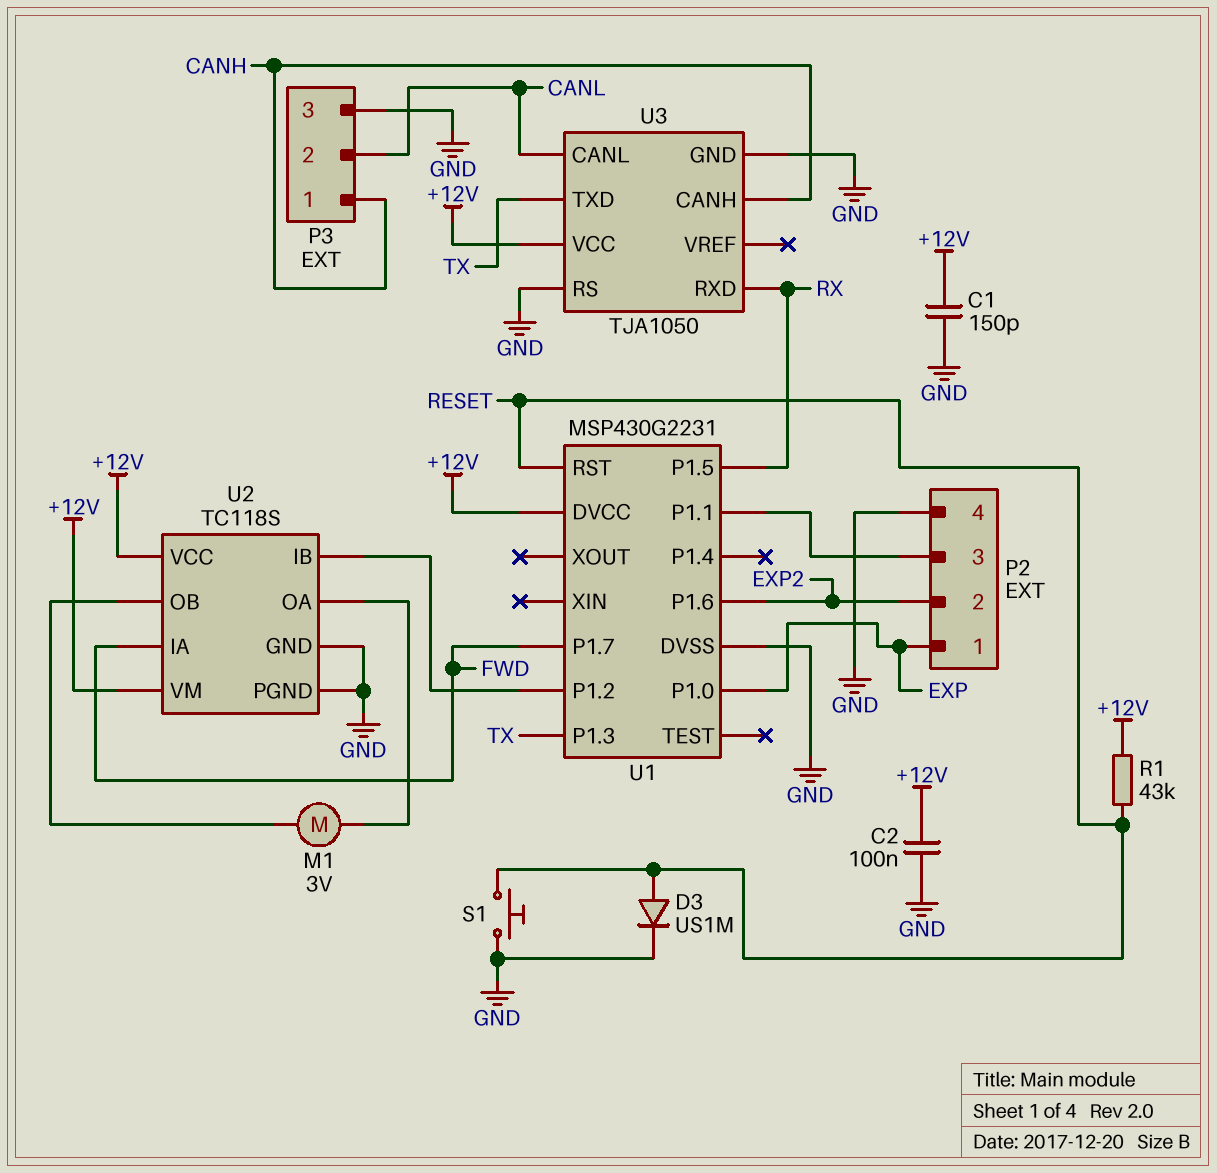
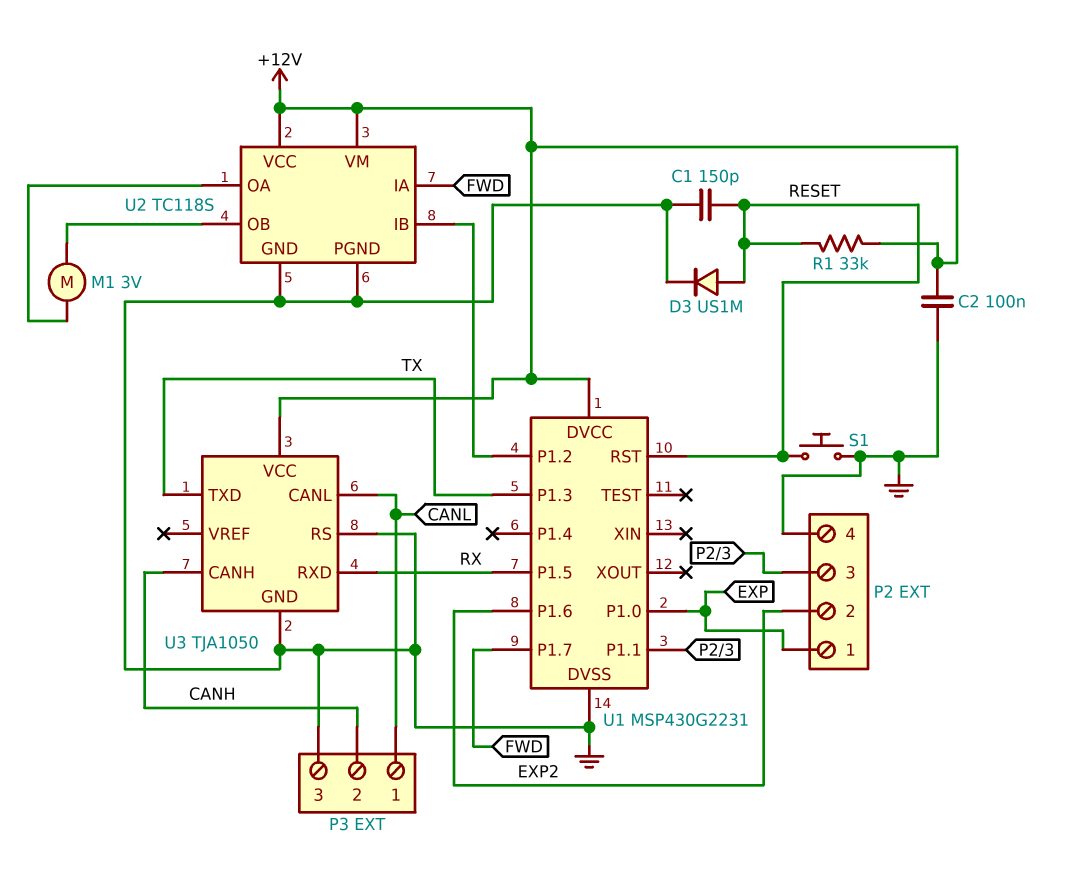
C1: 150pF (+12V, GND) -> 150pF (GND, RESET)
P3 pin 1: CANH -> CANL
P3 pin 2: CANL -> CANH
R1: 43k (+12V, RESET) -> 33k (+12V, RESET)

